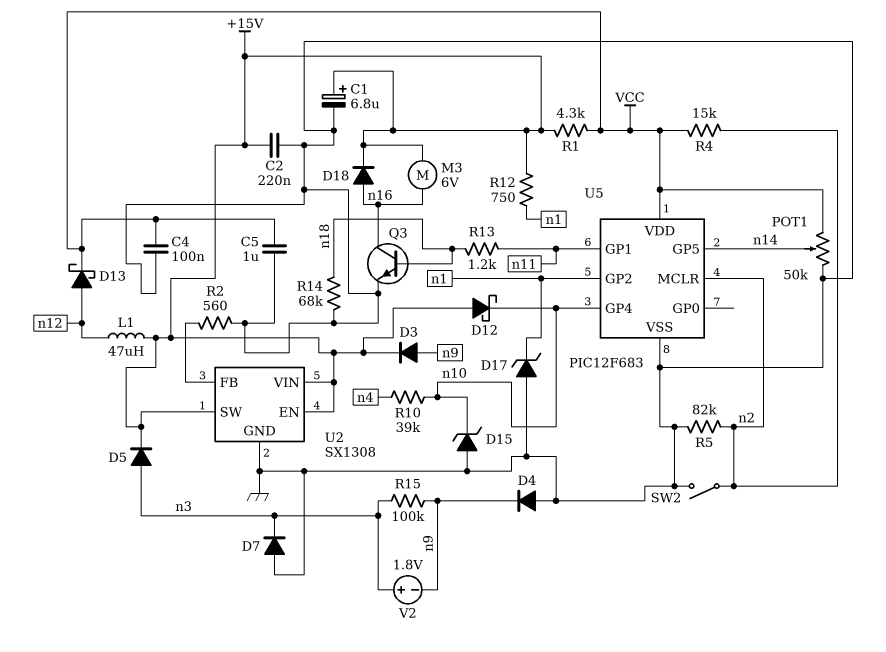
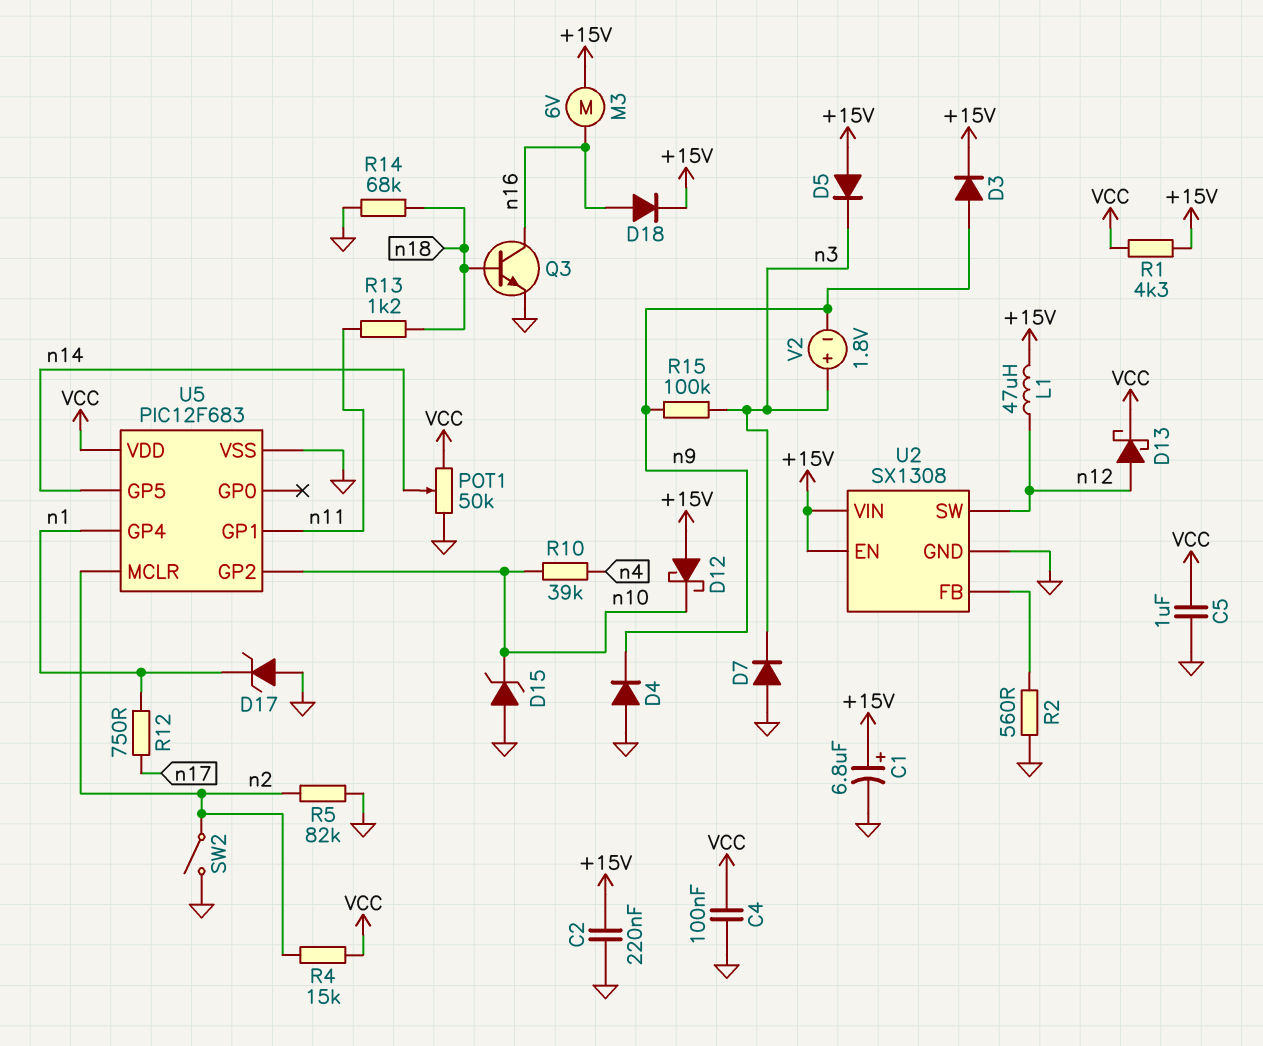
D5: diode (A n3, K +15V) -> diode (A +15V, K n3)
R12: 750 (+15V, n1) -> 750 (n1, n17)
U2 pin SW: +15V -> n12
U5 pin GP2: n1 -> n10
U5 pin GP4: n10 -> n1

